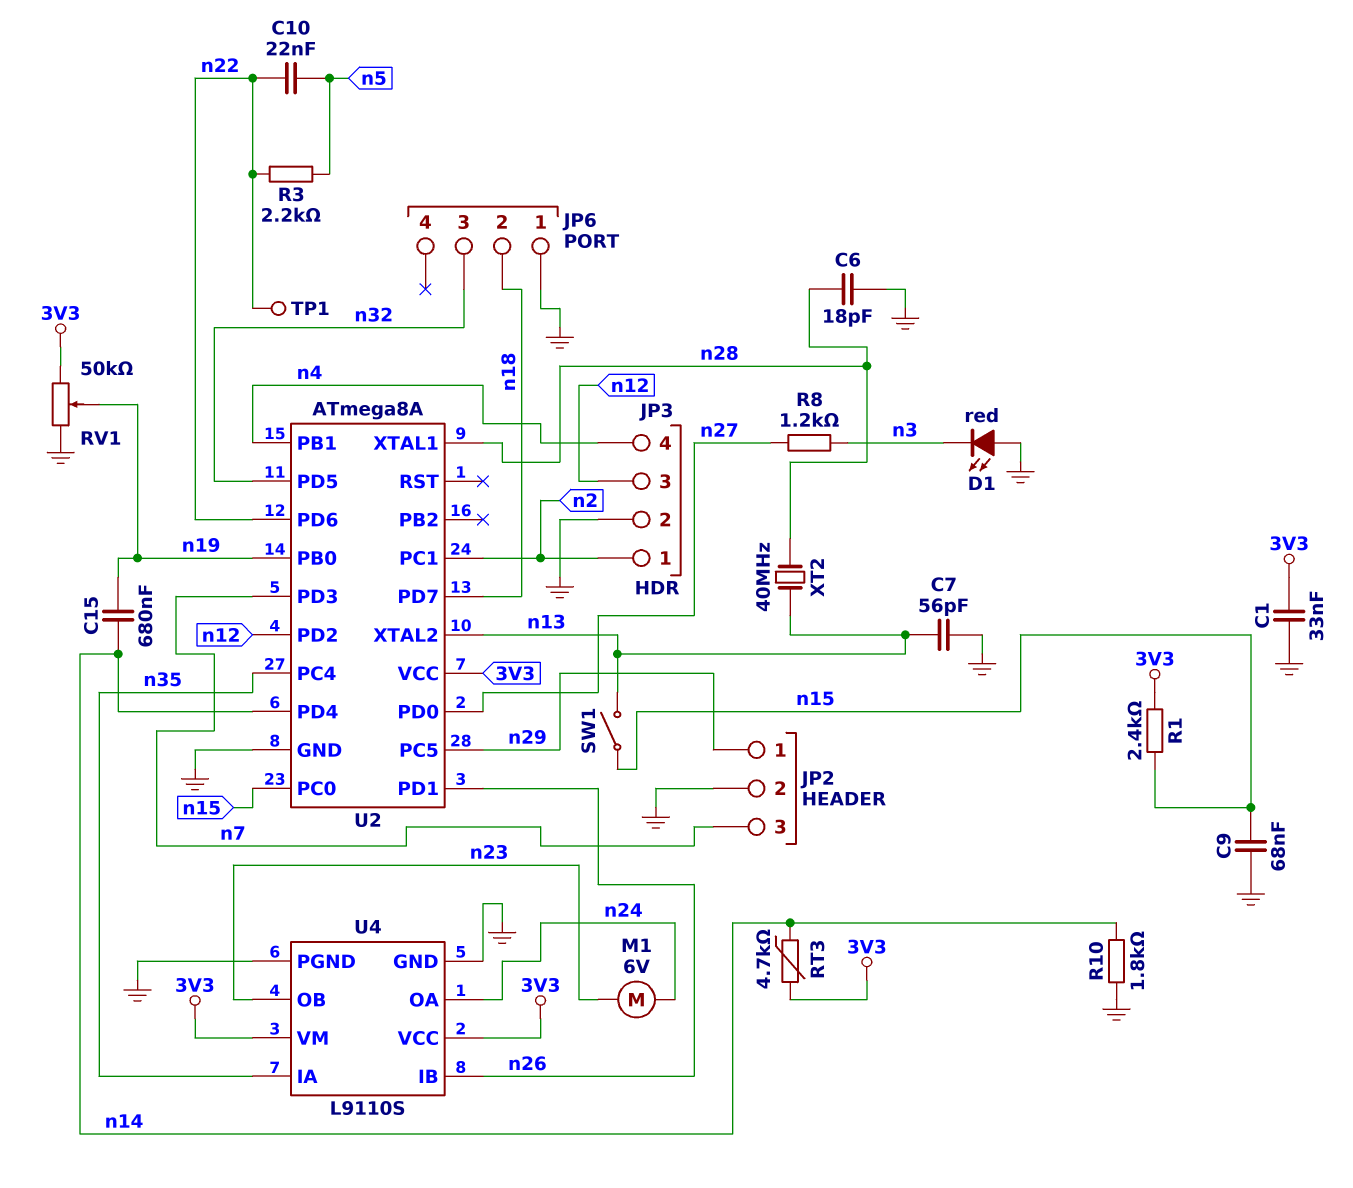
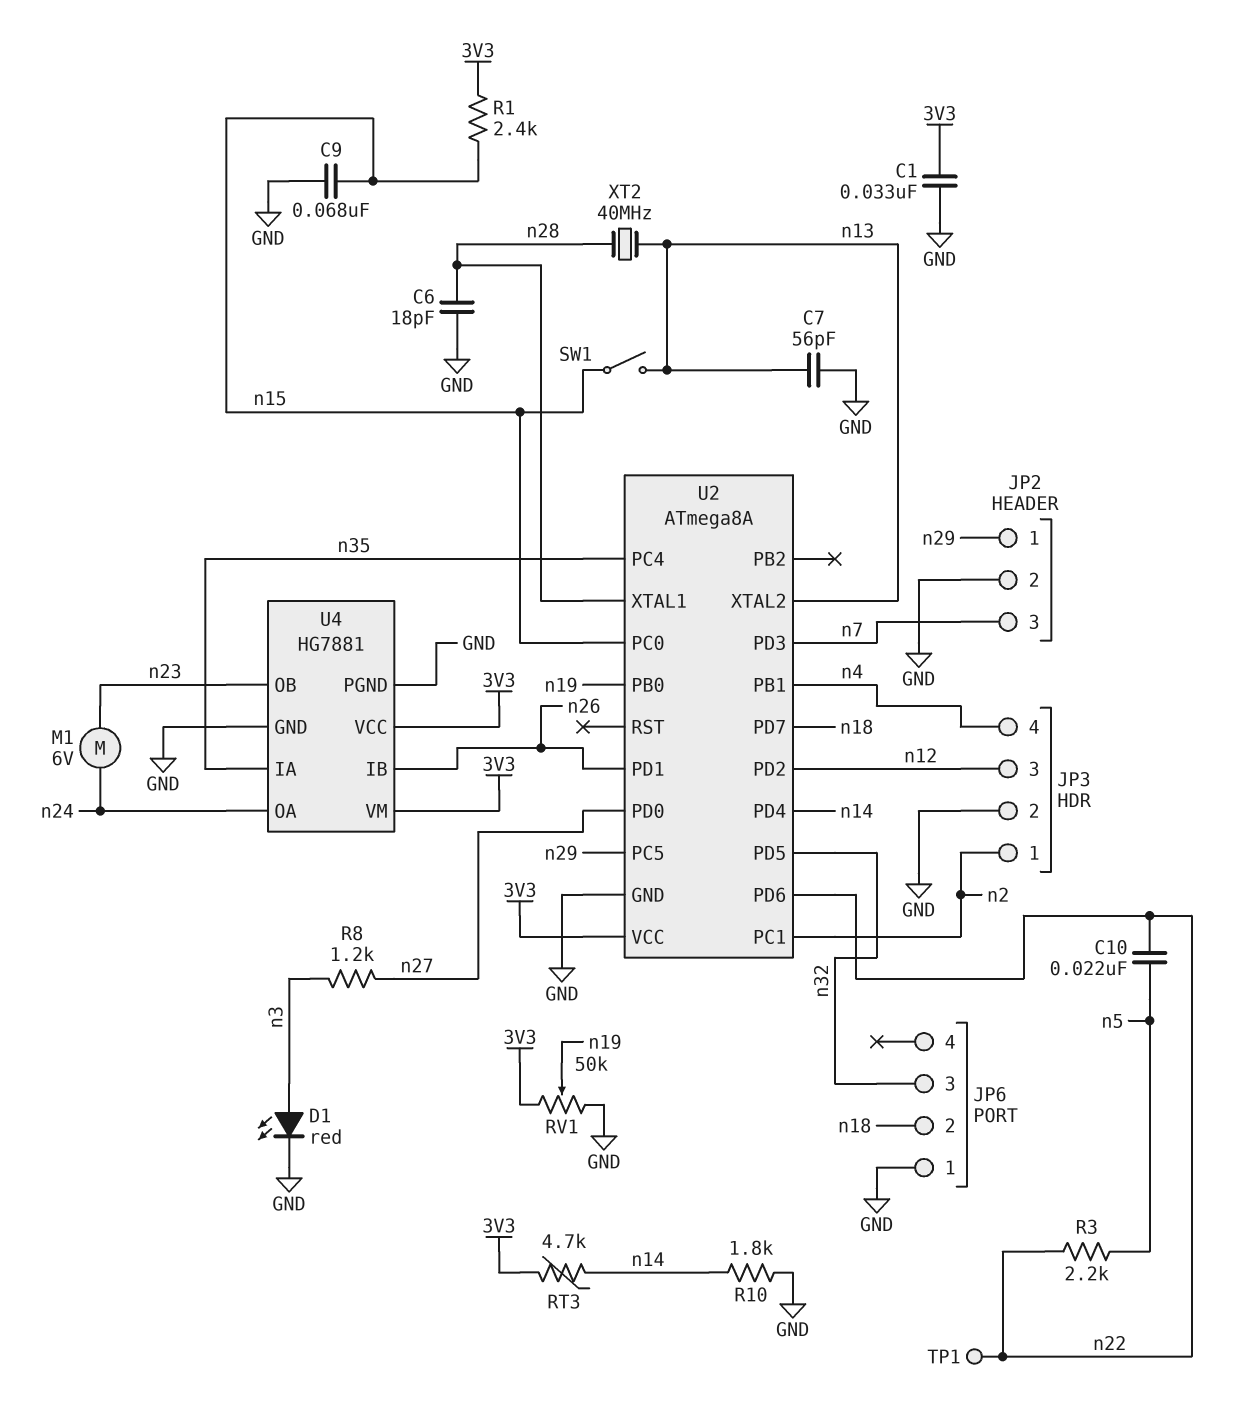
C15: 680nF (n14, n19) -> none
D1: LED red (A GND, K n3) -> LED red (A n3, K GND)
U4: L9110S -> HG7881

